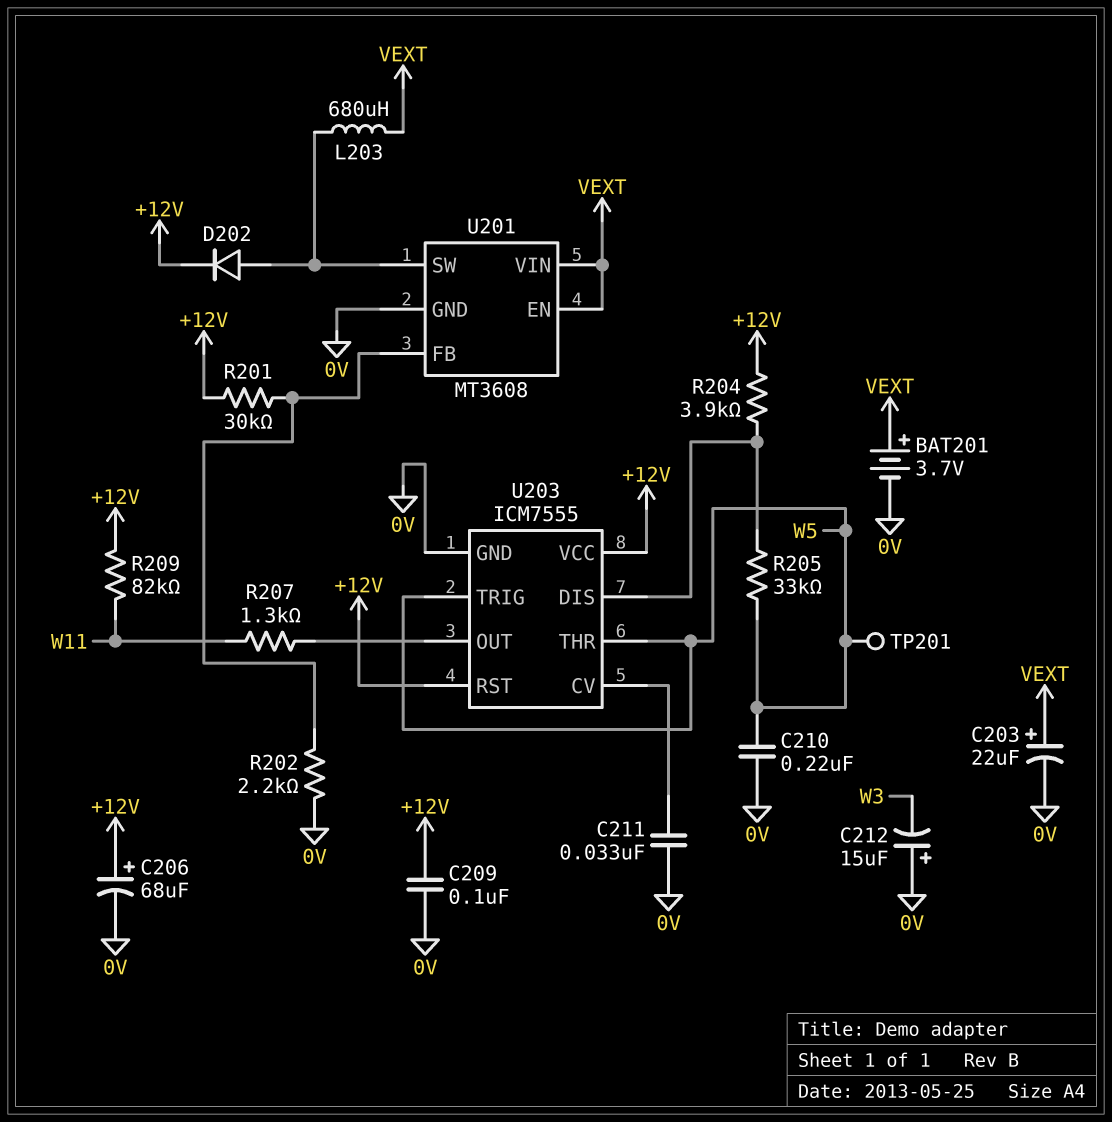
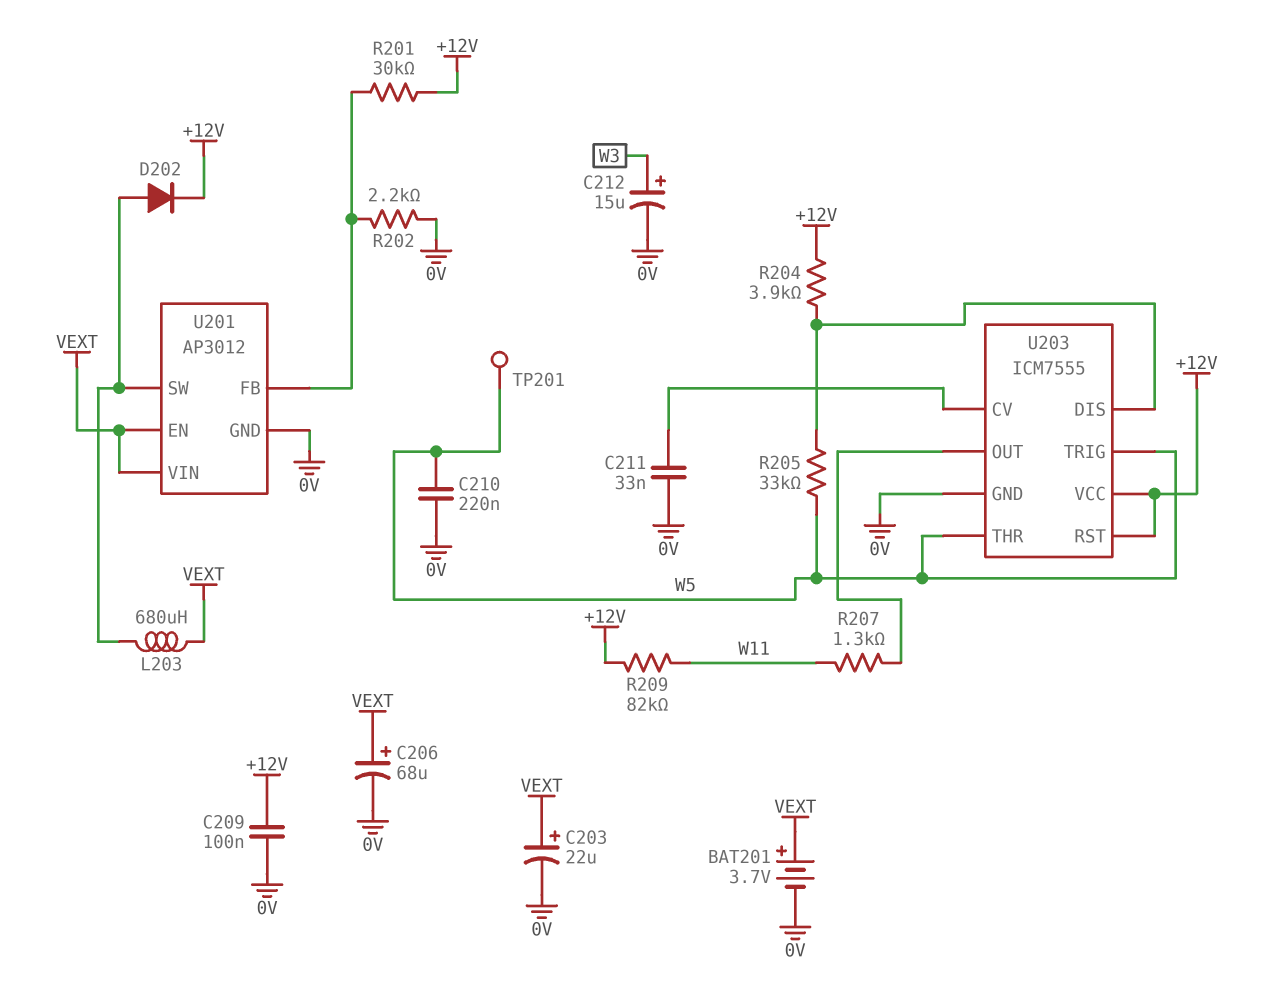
C206: 68uF (plus +12V, minus 0V) -> 68uF (plus VEXT, minus 0V)
C212: 15uF (plus 0V, minus W3) -> 15uF (plus W3, minus 0V)
U201: MT3608 -> AP3012

